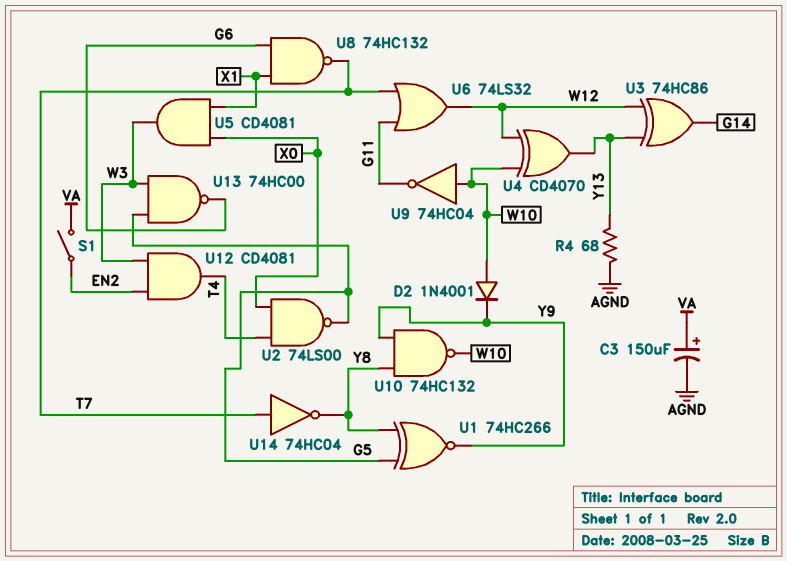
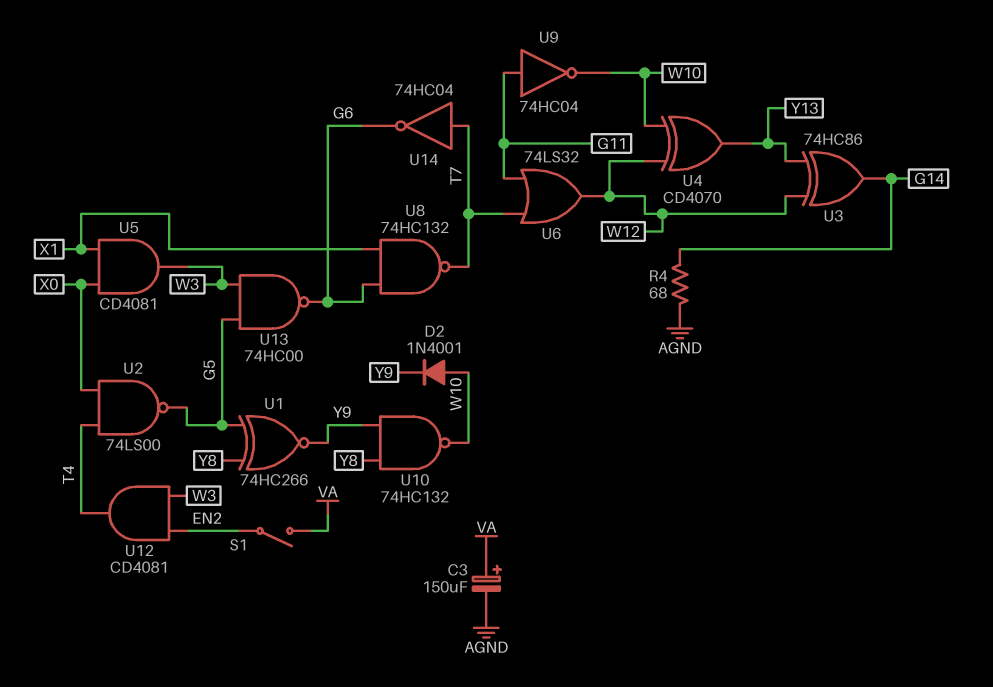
R4: 68 (AGND, Y13) -> 68 (AGND, G14)
U9: NOT 74HC04 (in W10, out G11) -> NOT 74HC04 (in G11, out W10)
U14: NOT 74HC04 (in T7, out Y8) -> NOT 74HC04 (in T7, out G6)

